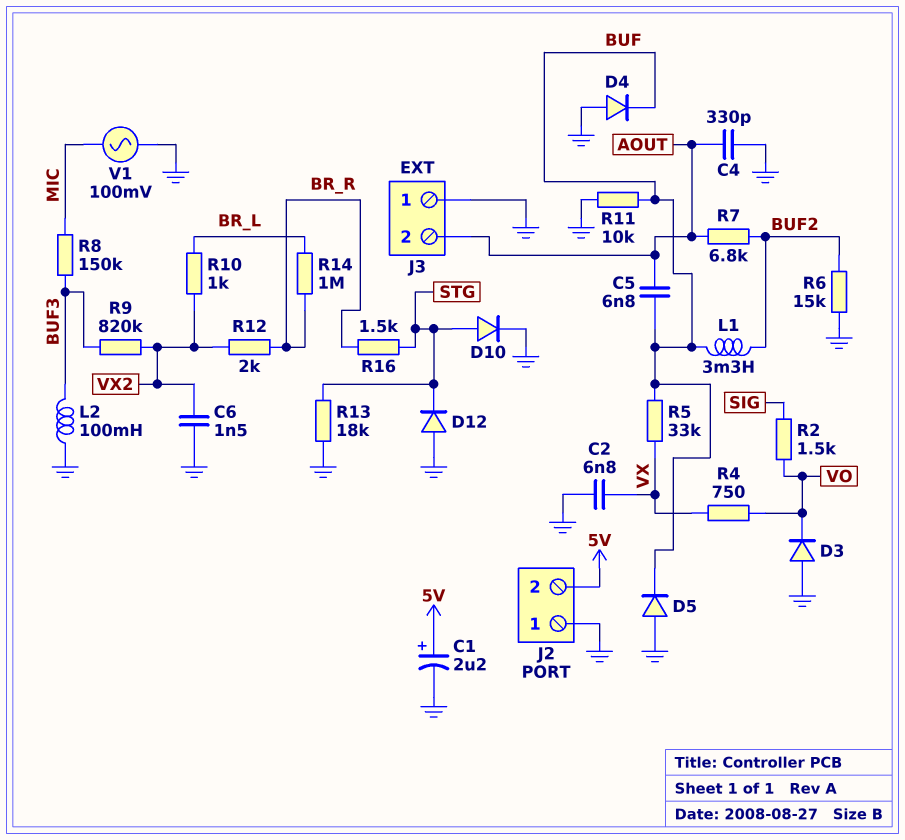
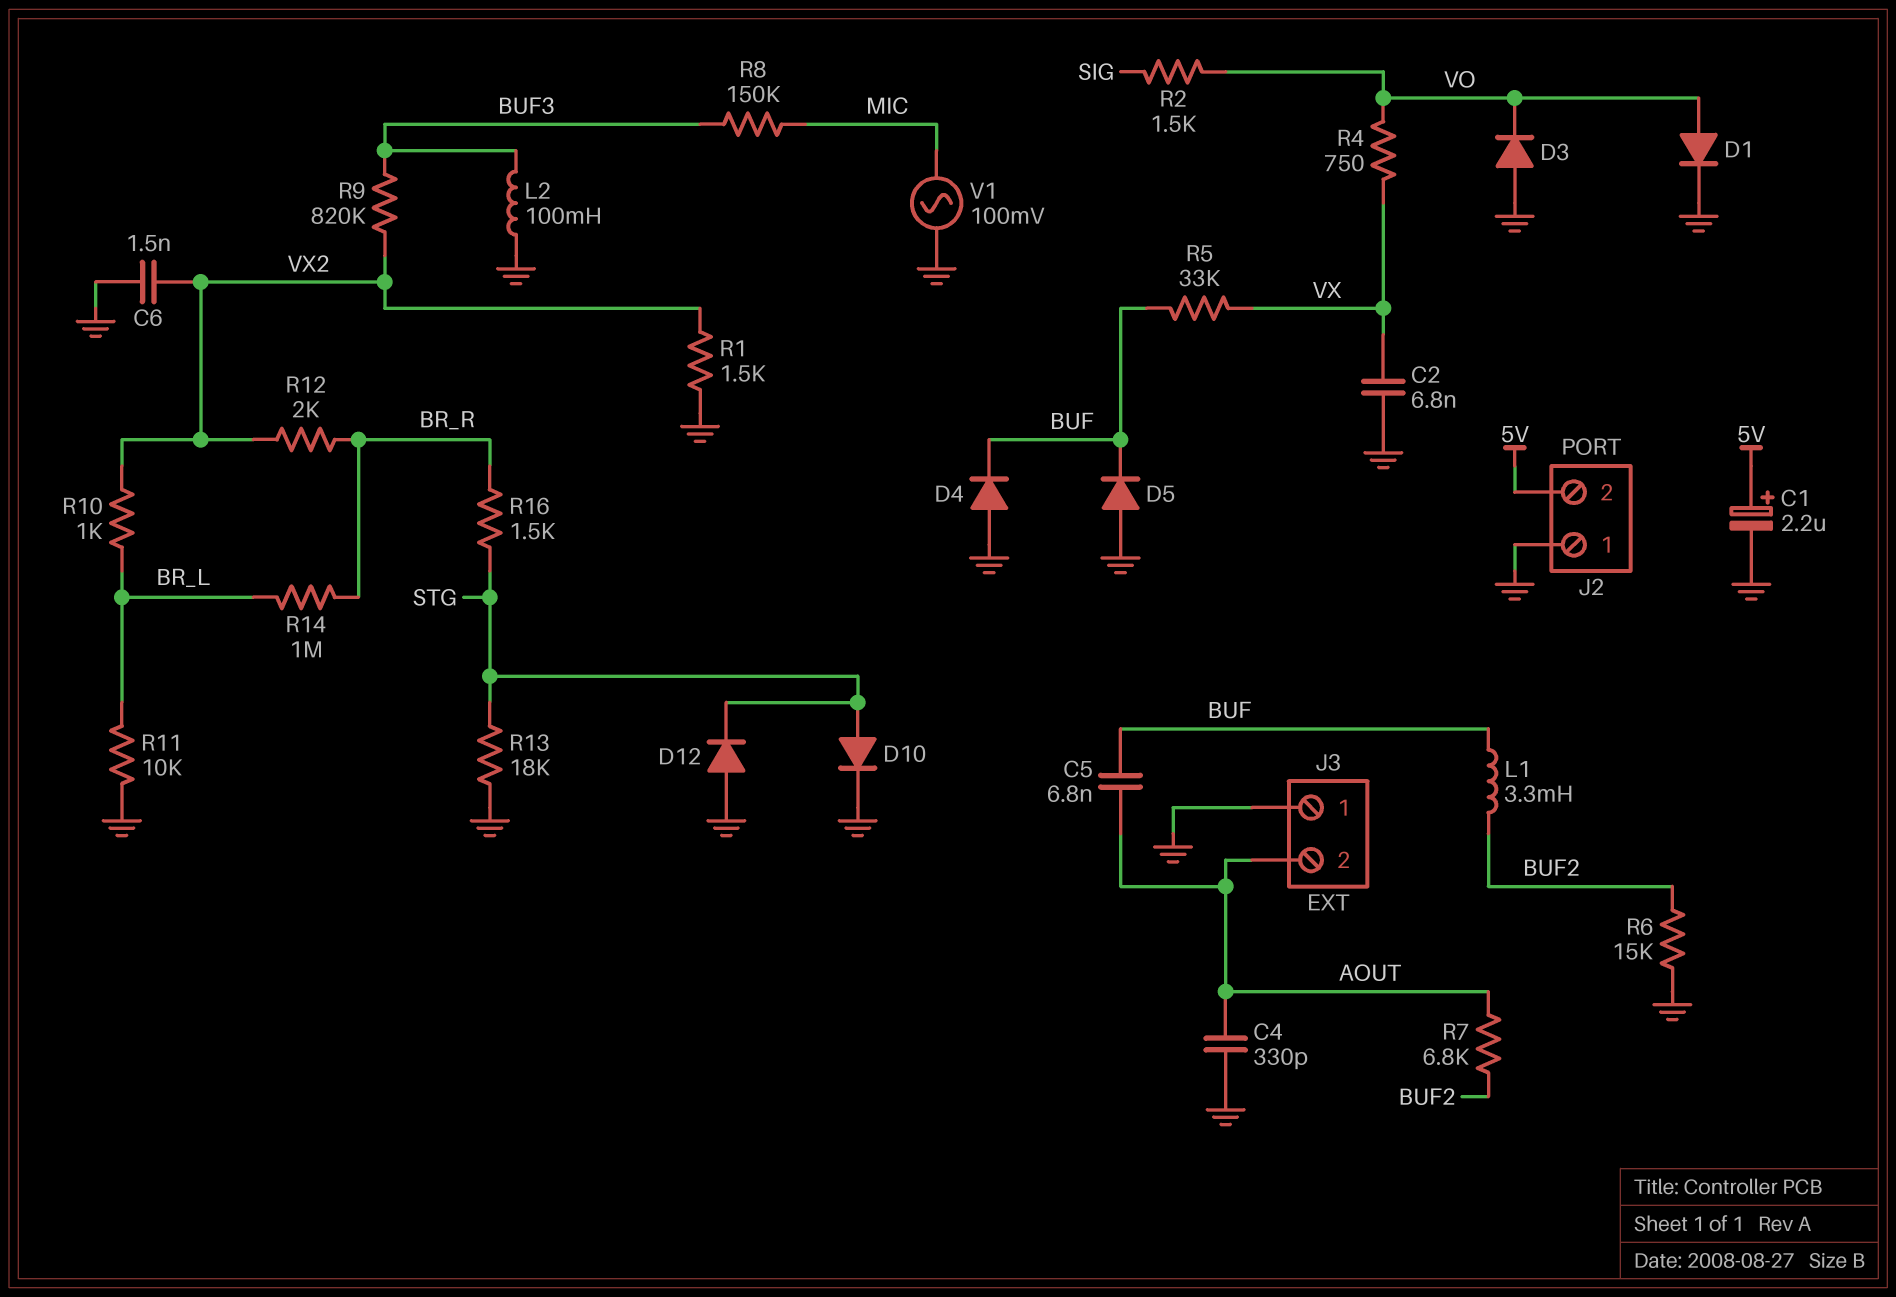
D1: none -> diode (A VO, K GND)
R1: none -> 1.5k (GND, VX2)
R11: 10k (BUF, GND) -> 10k (BR_L, GND)

